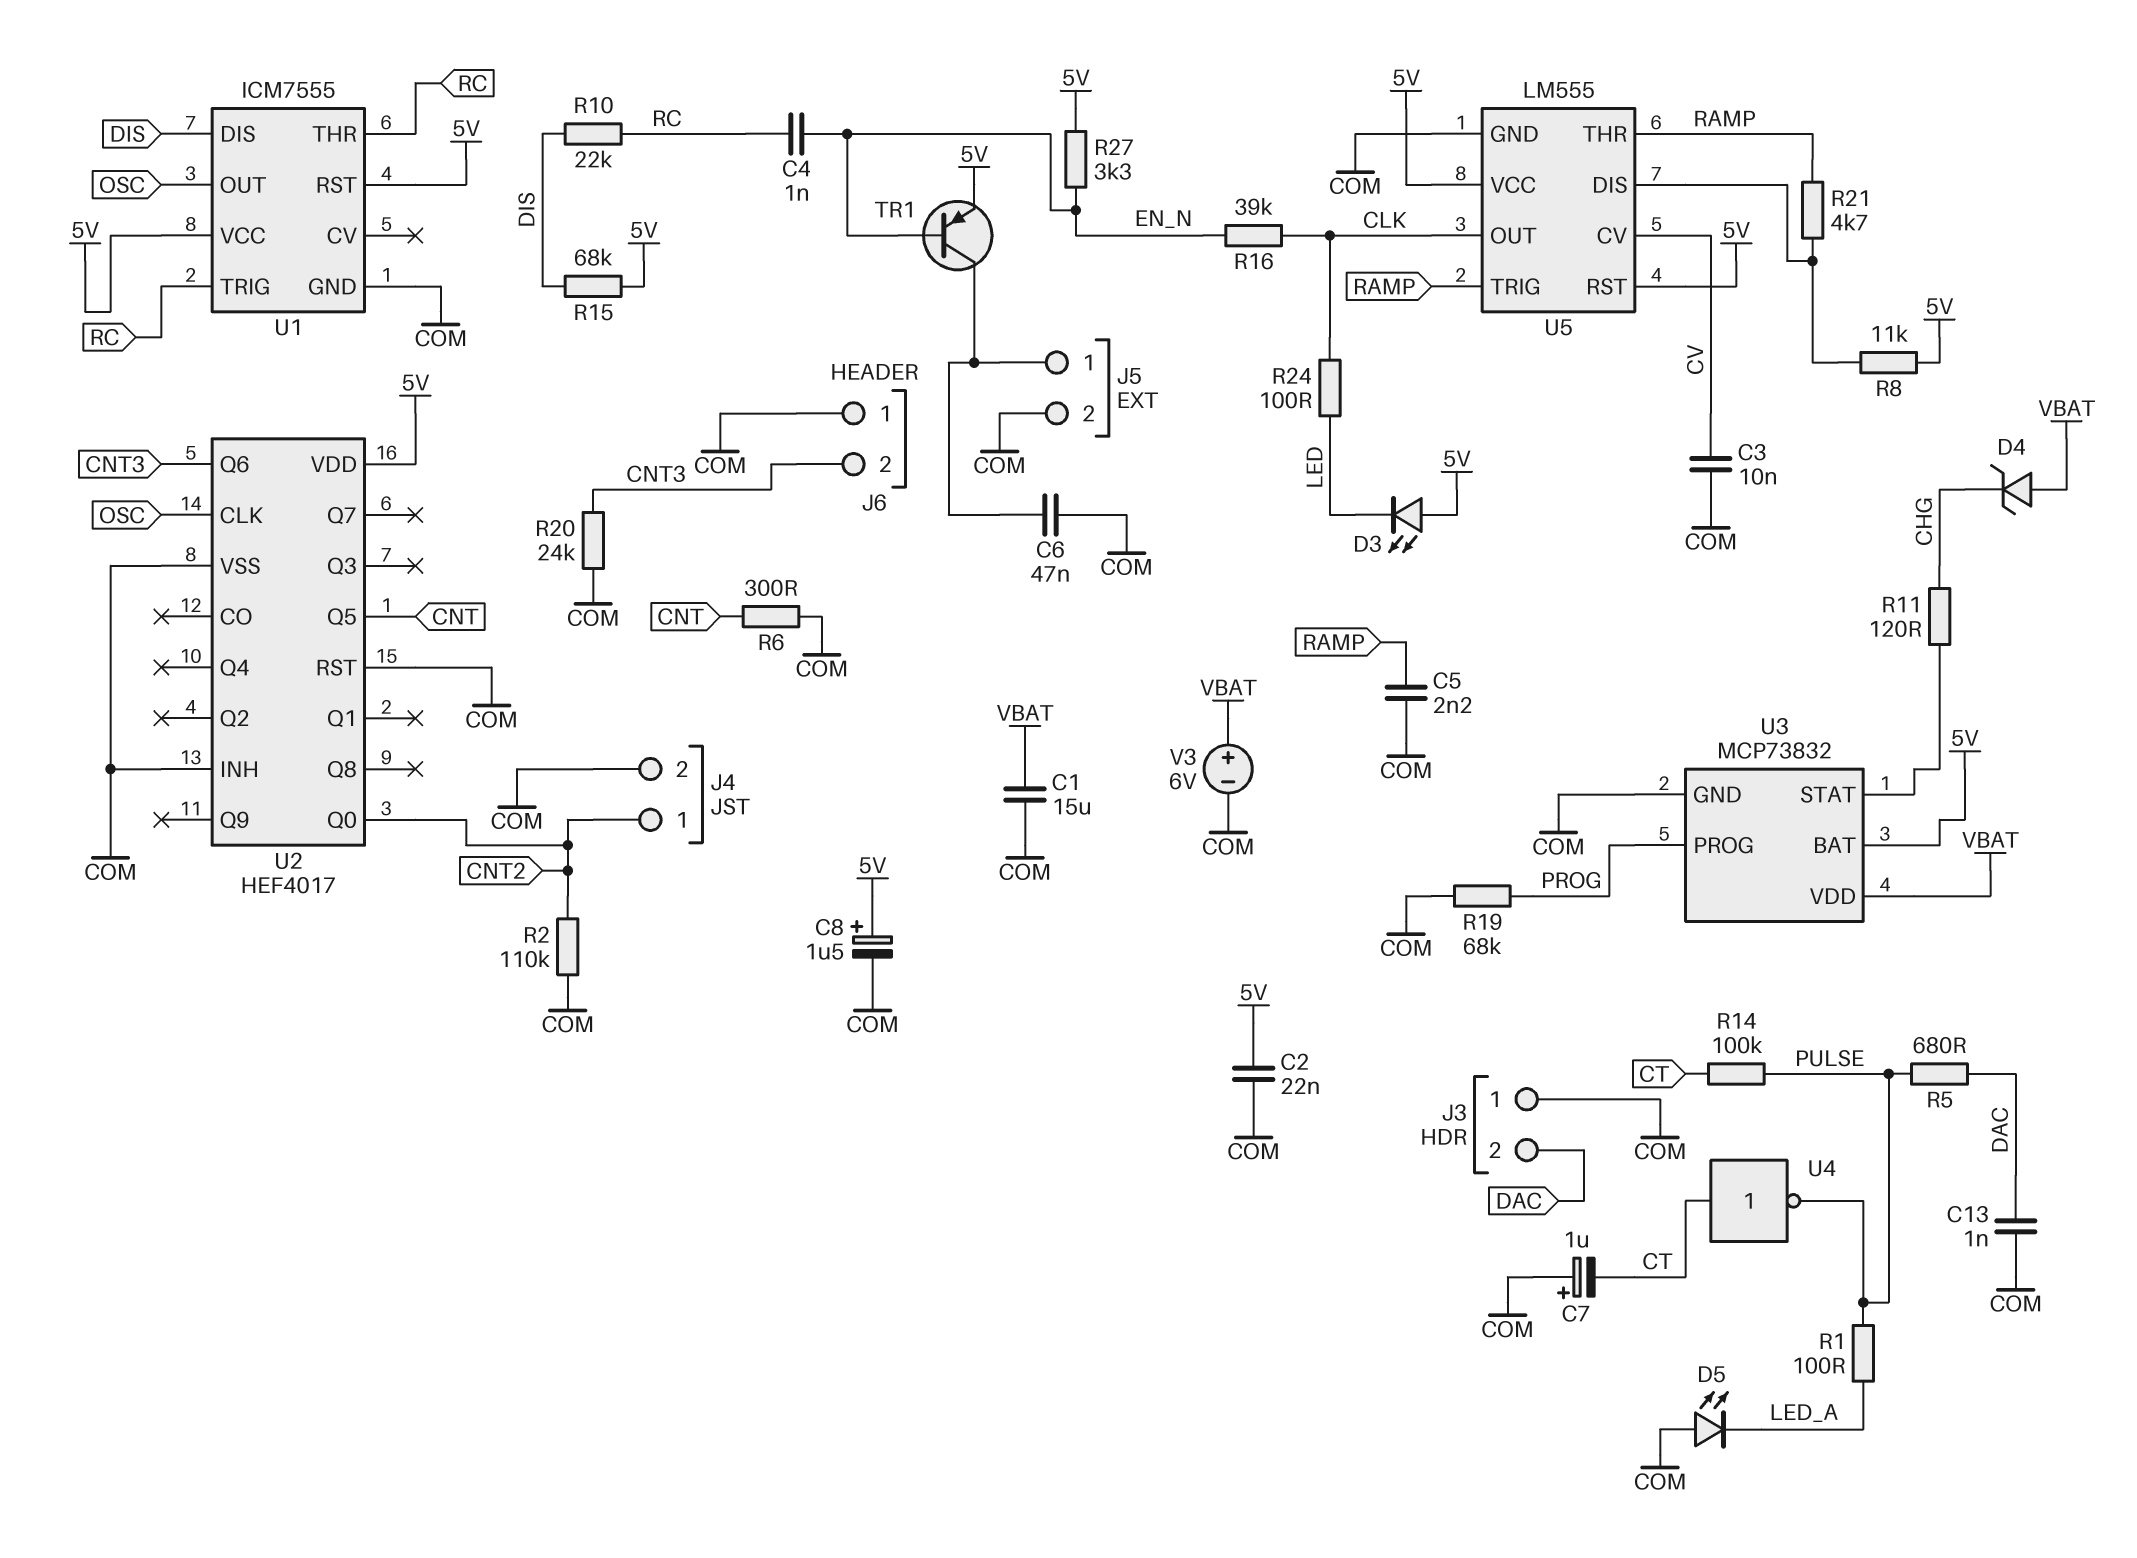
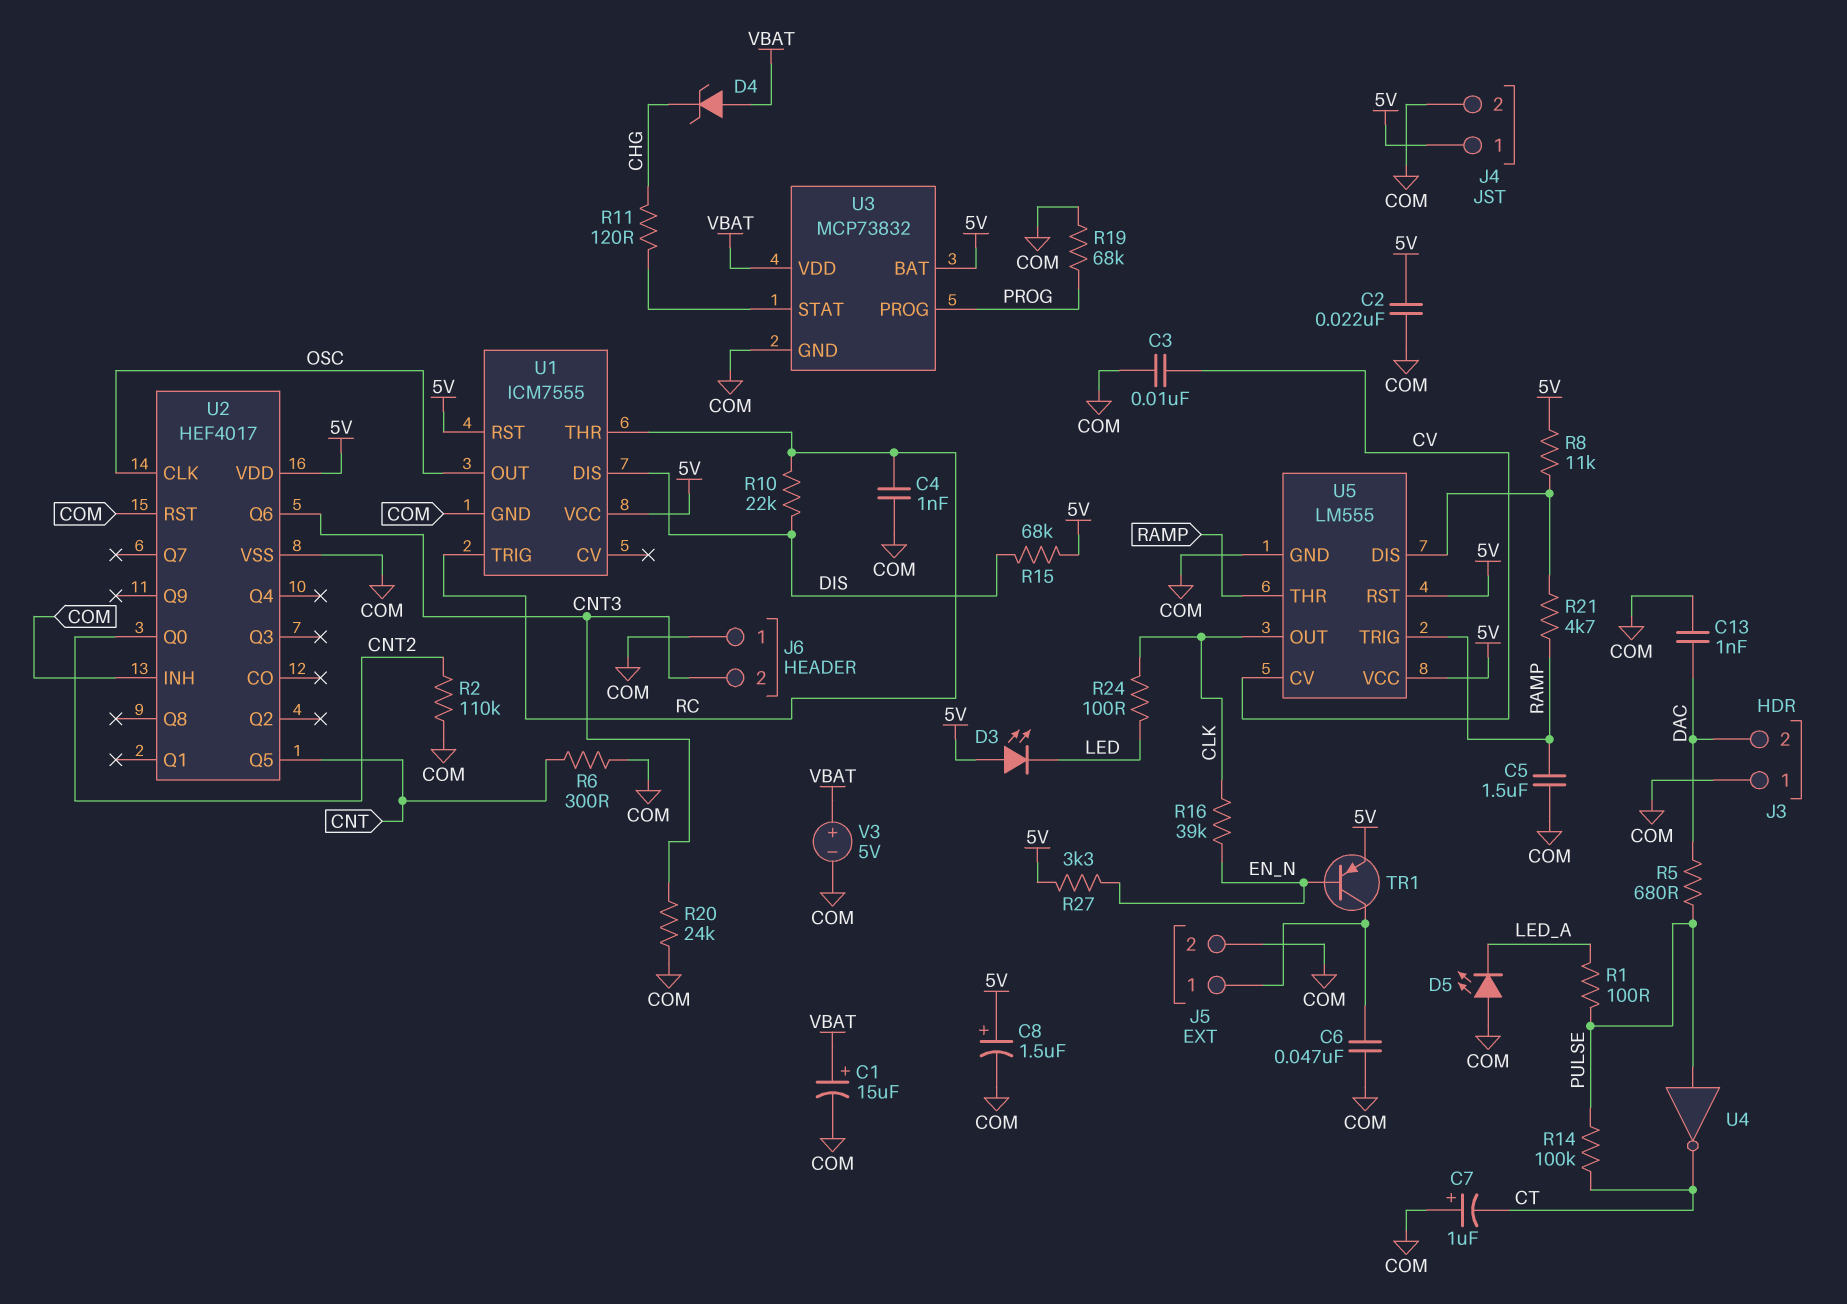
C1: 15uF (COM, VBAT) -> 15uF (plus VBAT, minus COM)
C4: 1nF (EN_N, RC) -> 1nF (COM, RC)
C5: 2.2nF (COM, RAMP) -> 1.5uF (COM, RAMP)
J4 pin 1: CNT2 -> 5V
U4: NOT (in CT, out PULSE) -> NOT (in PULSE, out CT)
V3: 6V (plus VBAT, minus COM) -> 5V (plus VBAT, minus COM)

